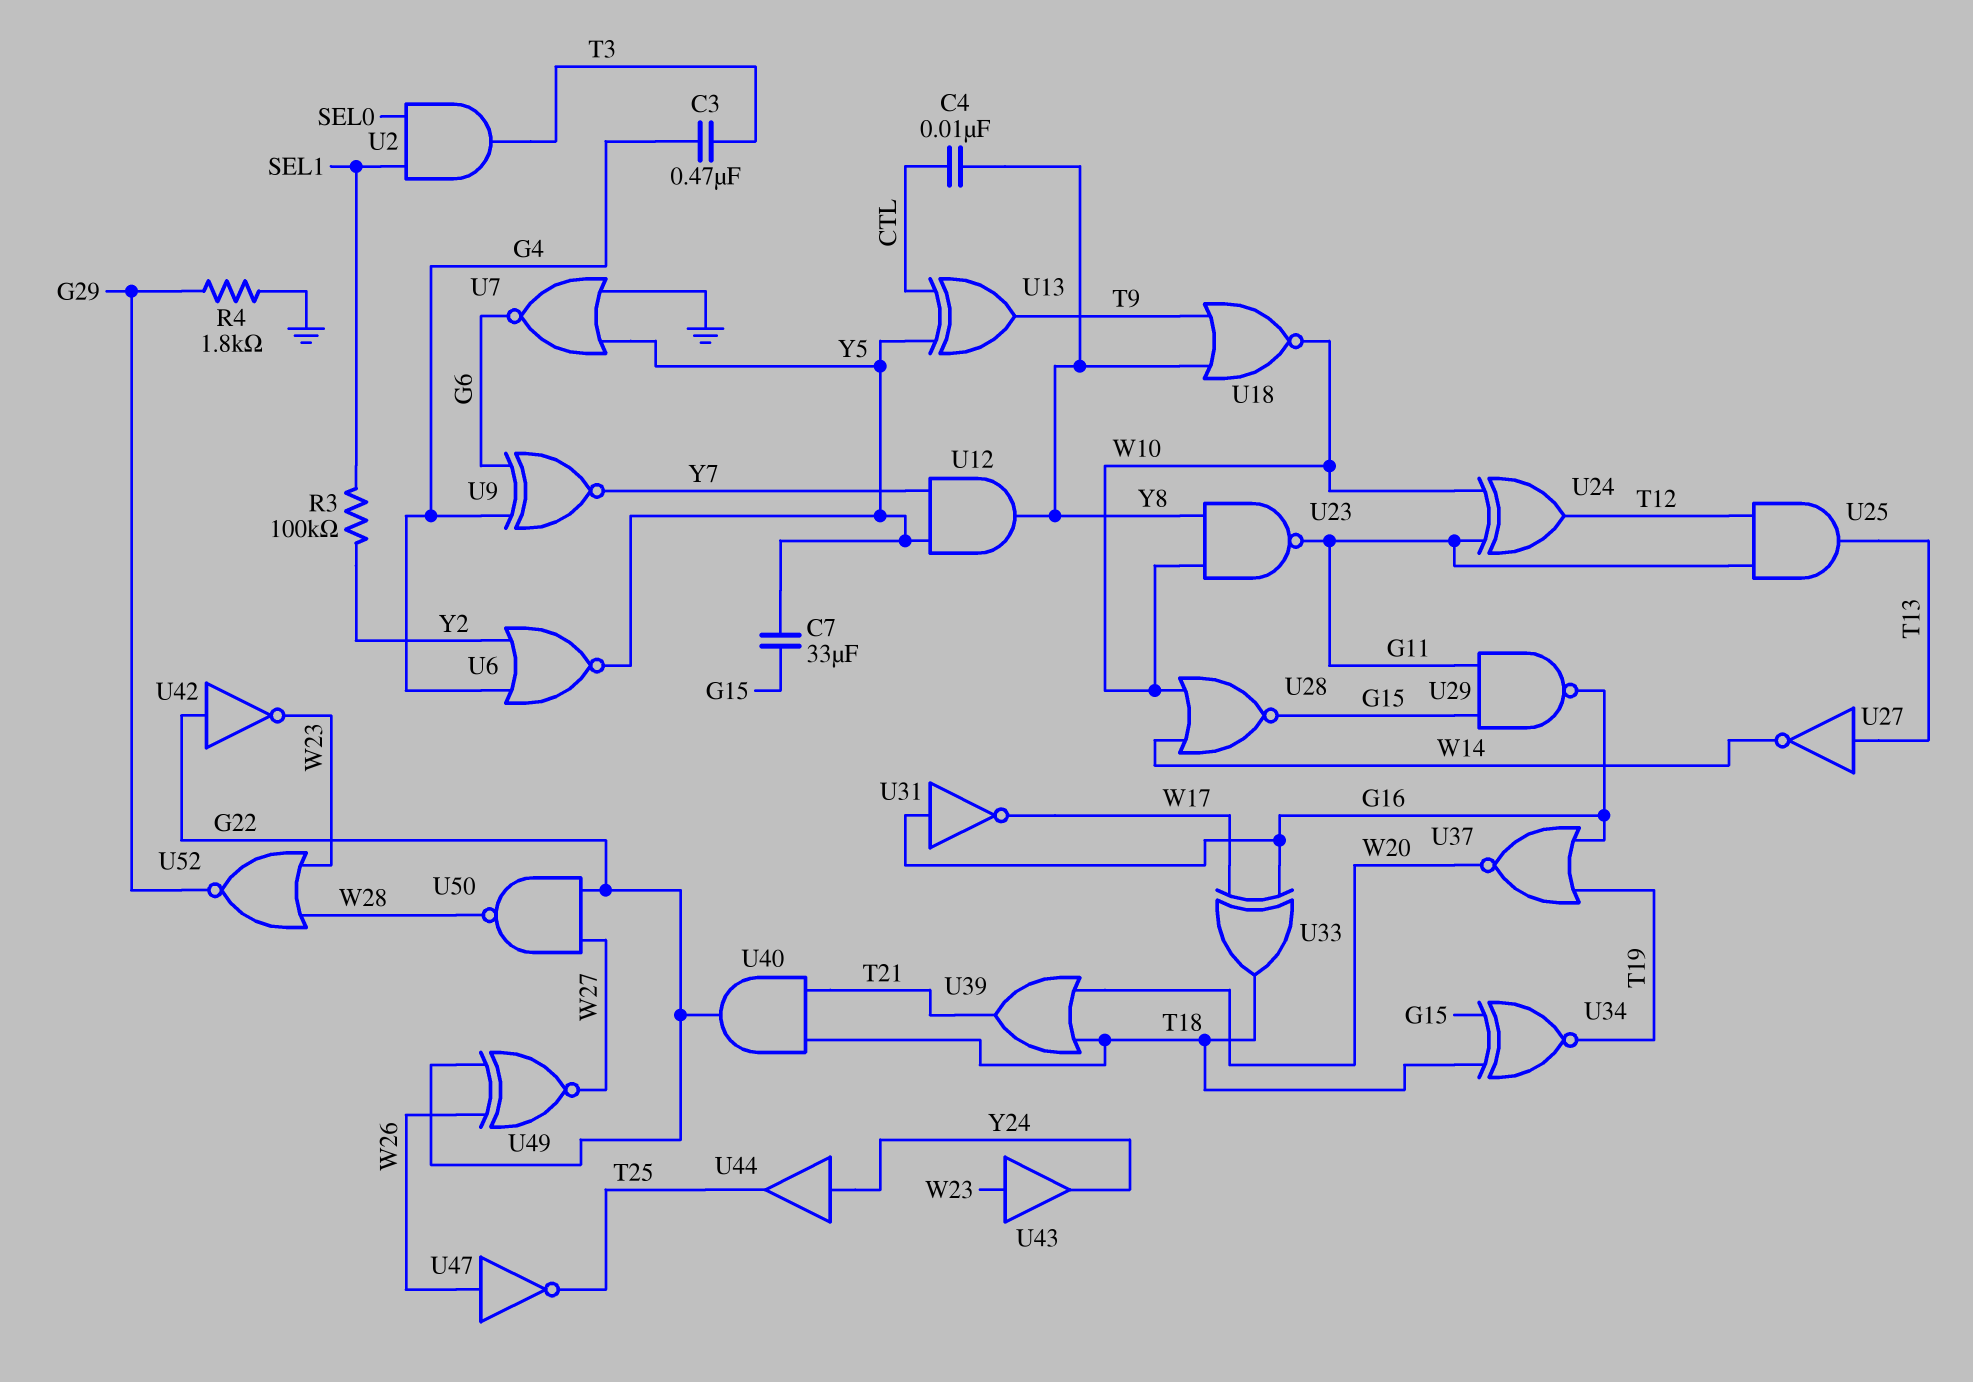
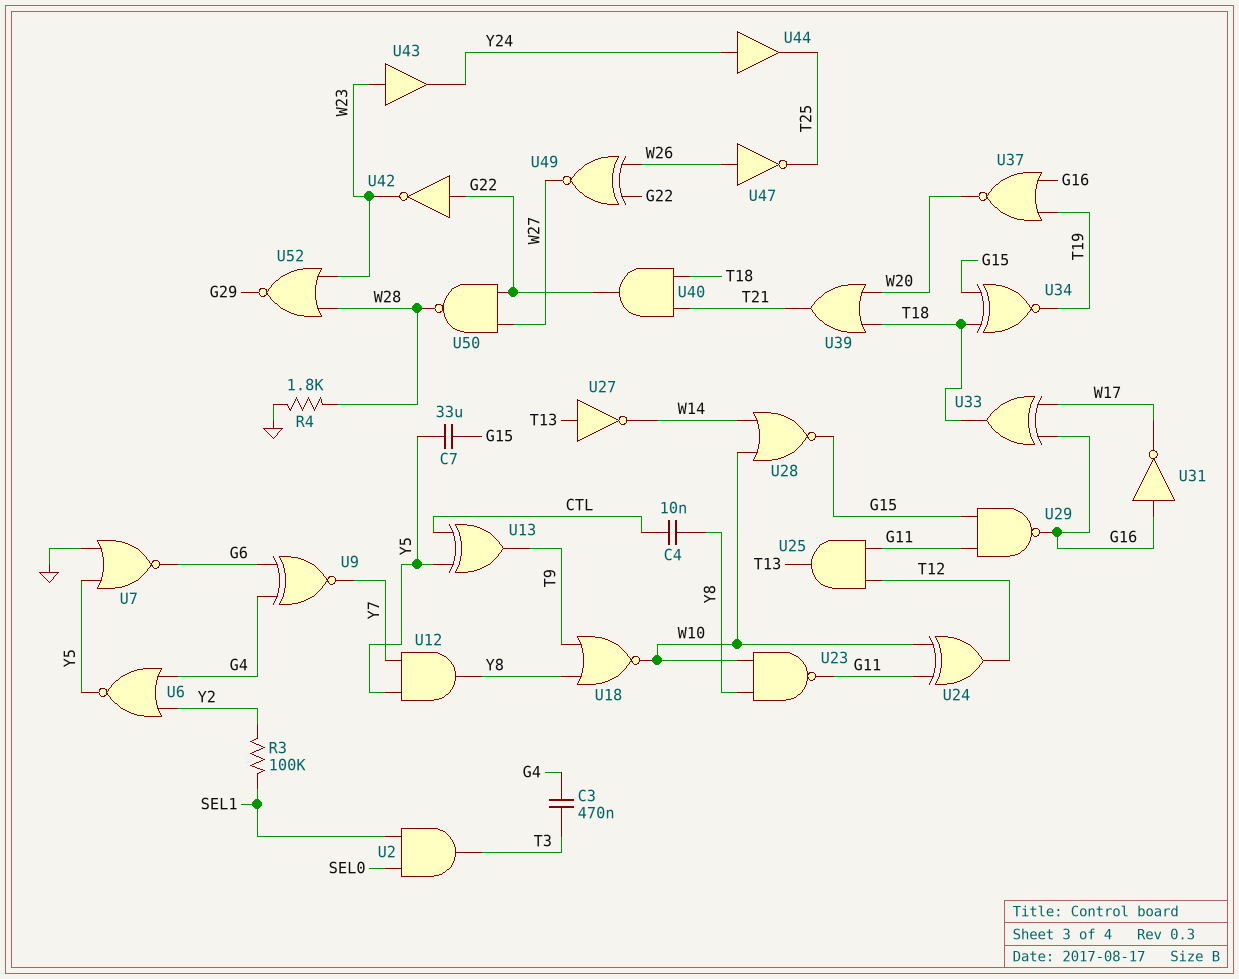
R4: 1.8k (G29, GND) -> 1.8k (GND, W28)

